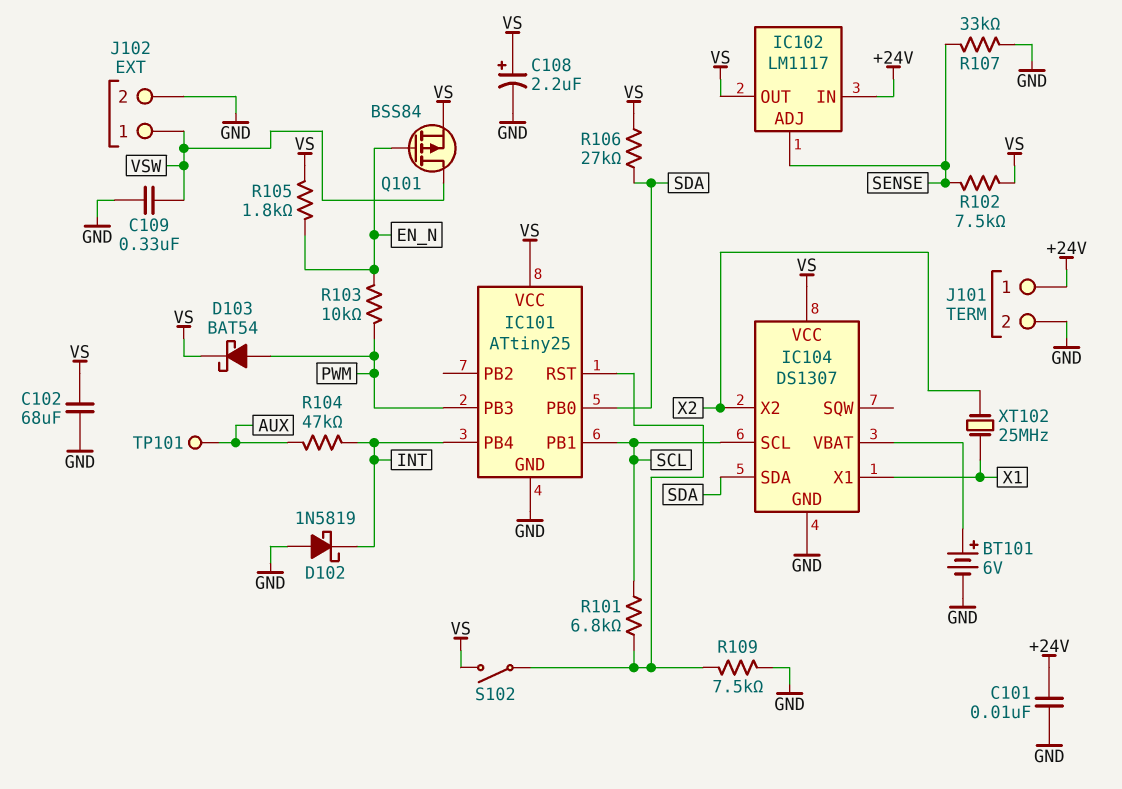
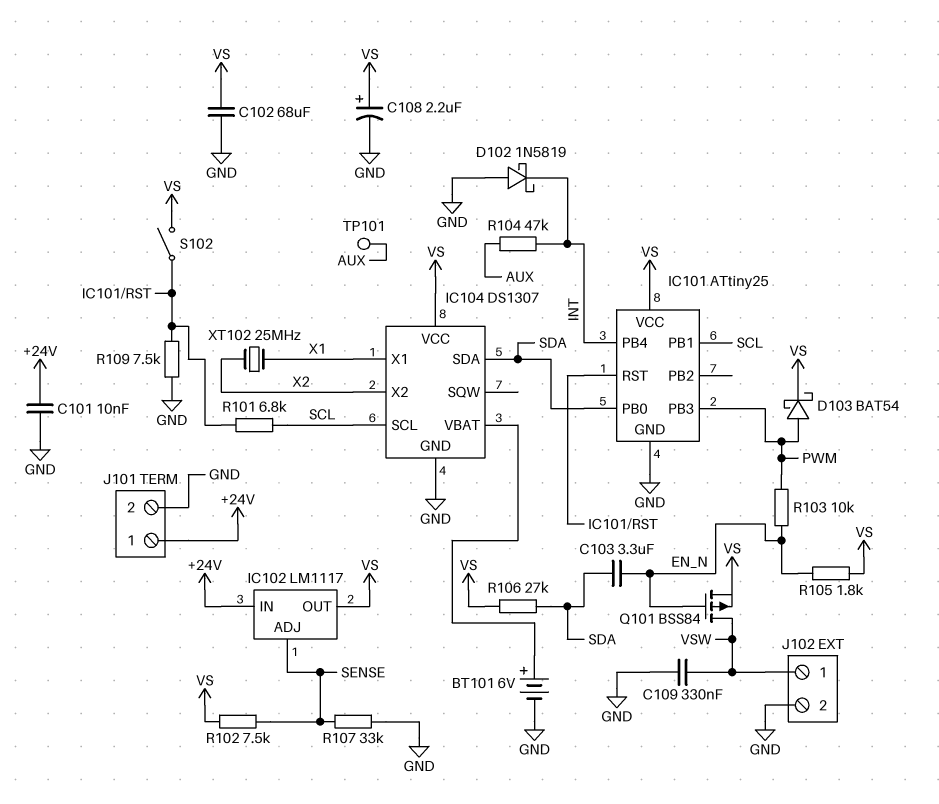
C103: none -> 3.3uF (EN_N, SDA)

